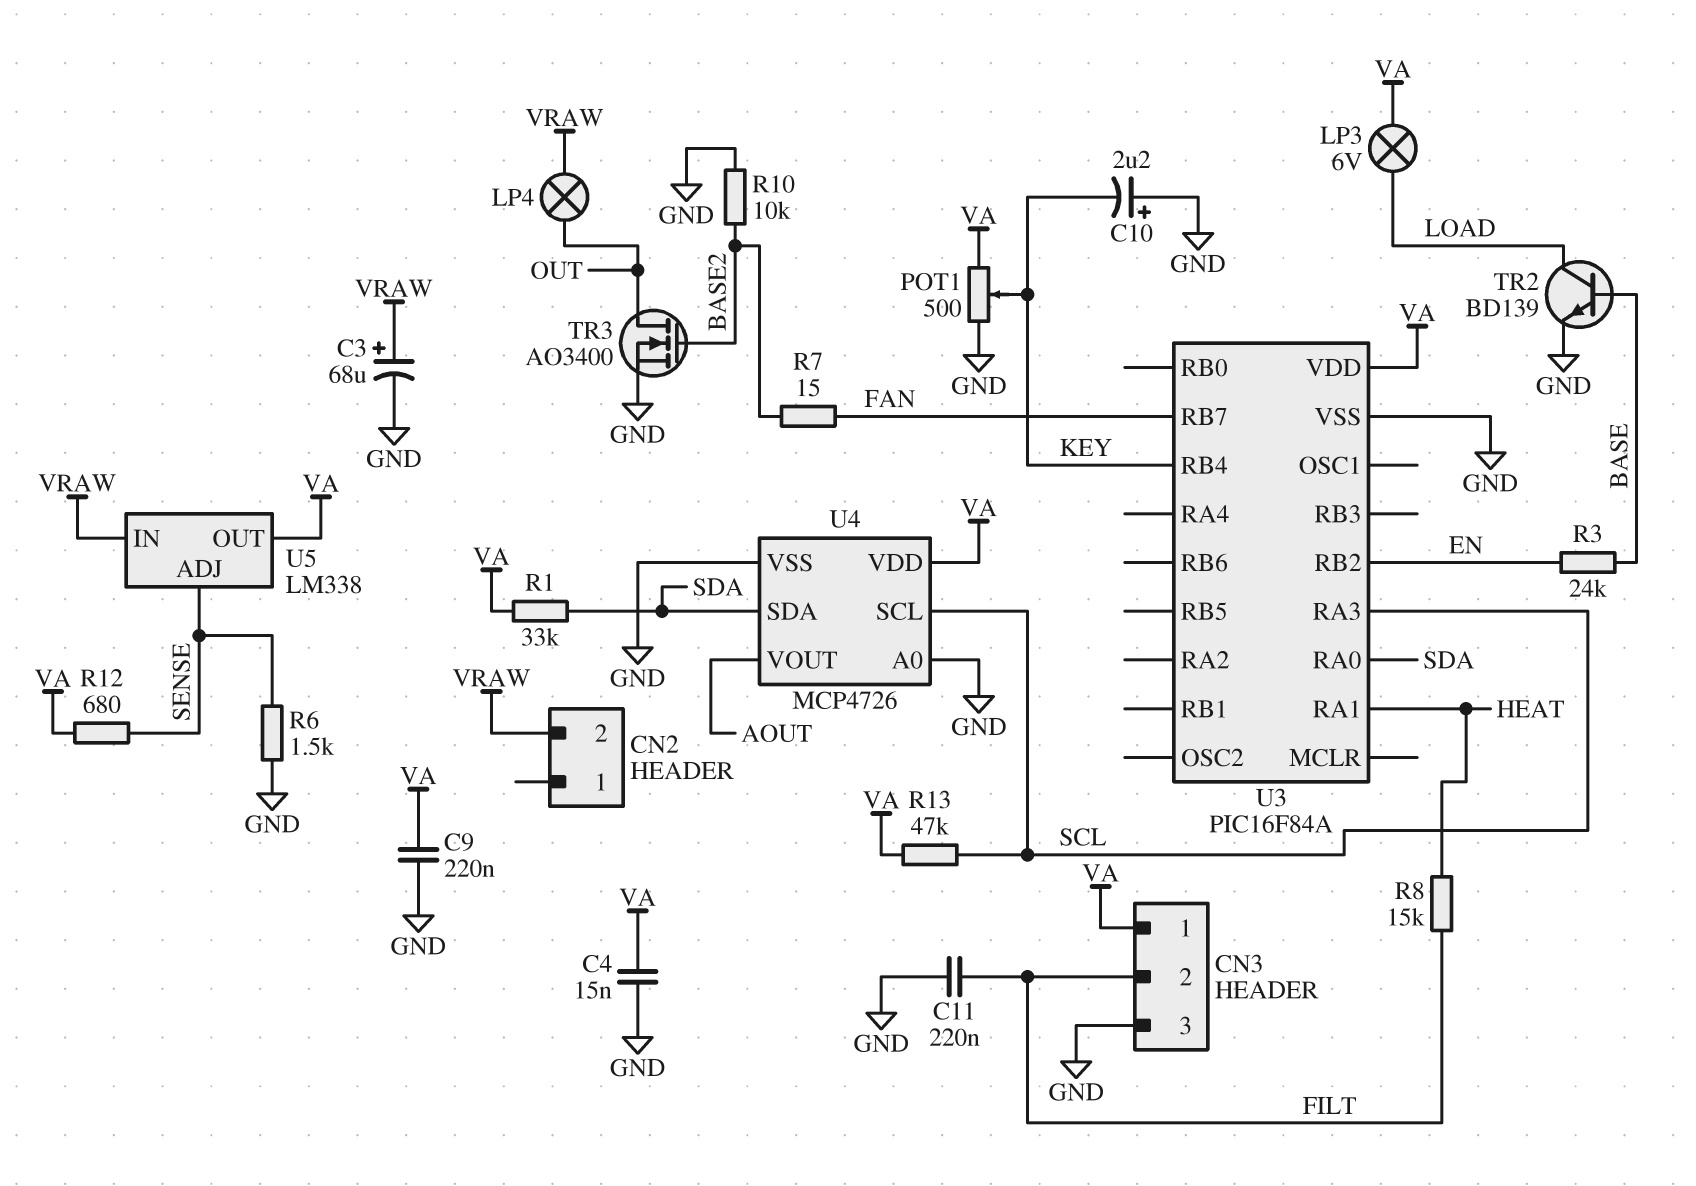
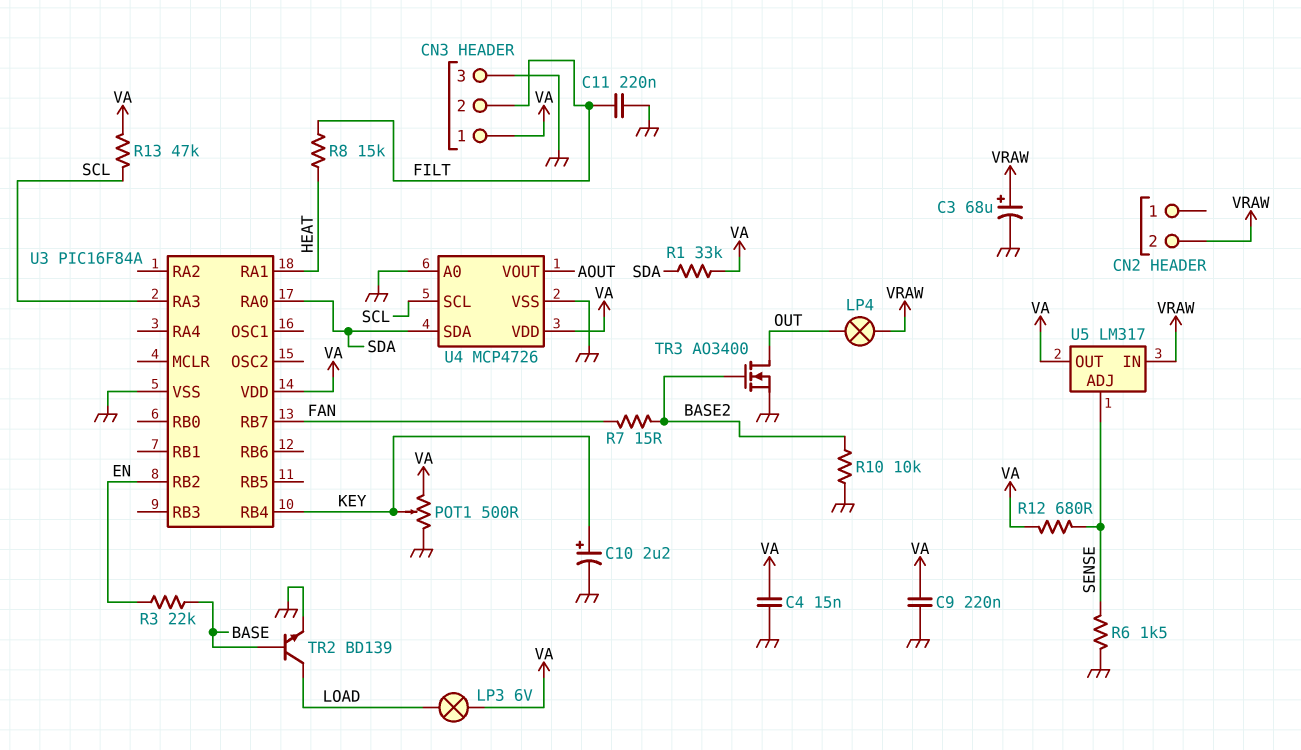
C10: 2.2uF (plus GND, minus KEY) -> 2.2uF (plus KEY, minus GND)
R3: 24k (BASE, EN) -> 22k (BASE, EN)
U5: LM338 -> LM317

